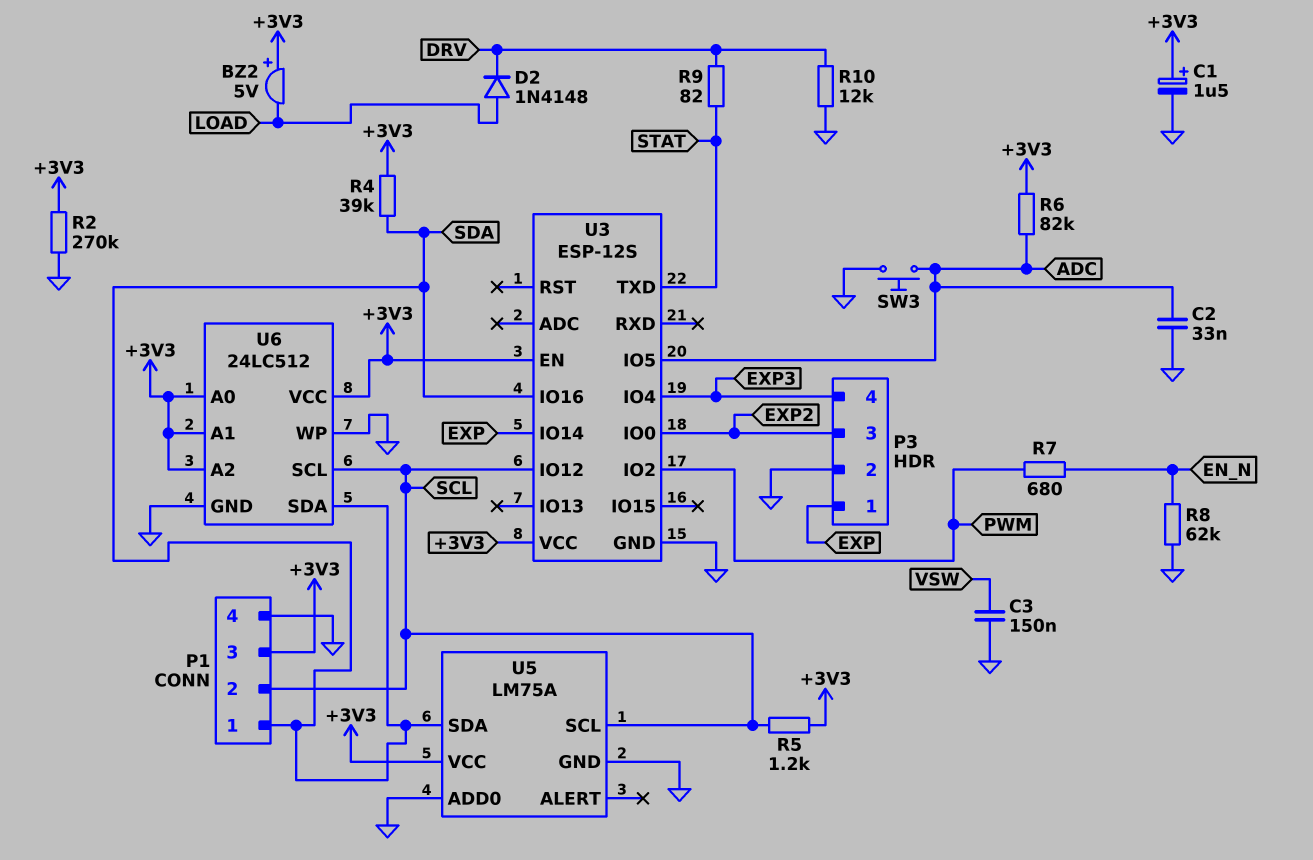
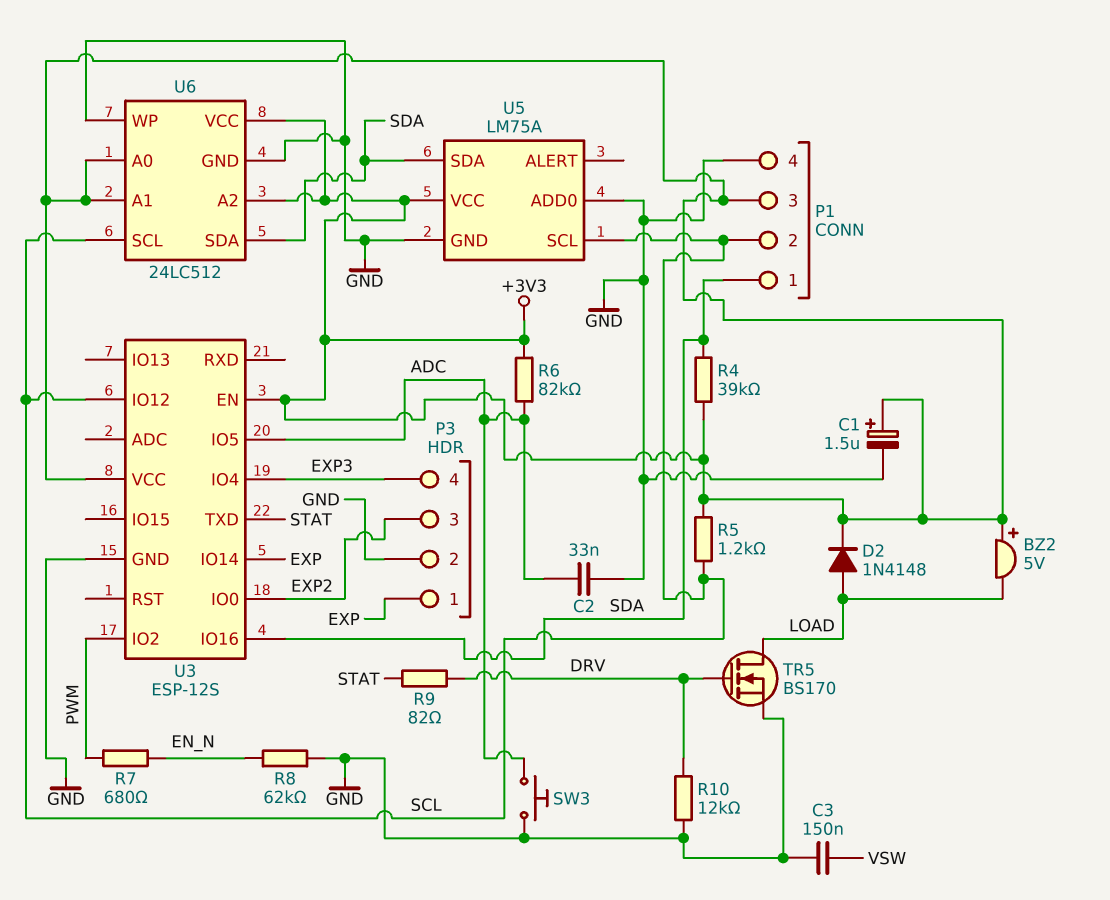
D2: diode 1N4148 (A LOAD, K DRV) -> diode 1N4148 (A LOAD, K +3V3)
R2: 270k (+3V3, GND) -> none
TR5: none -> NMOS BS170 (G DRV, D LOAD, S GND)

